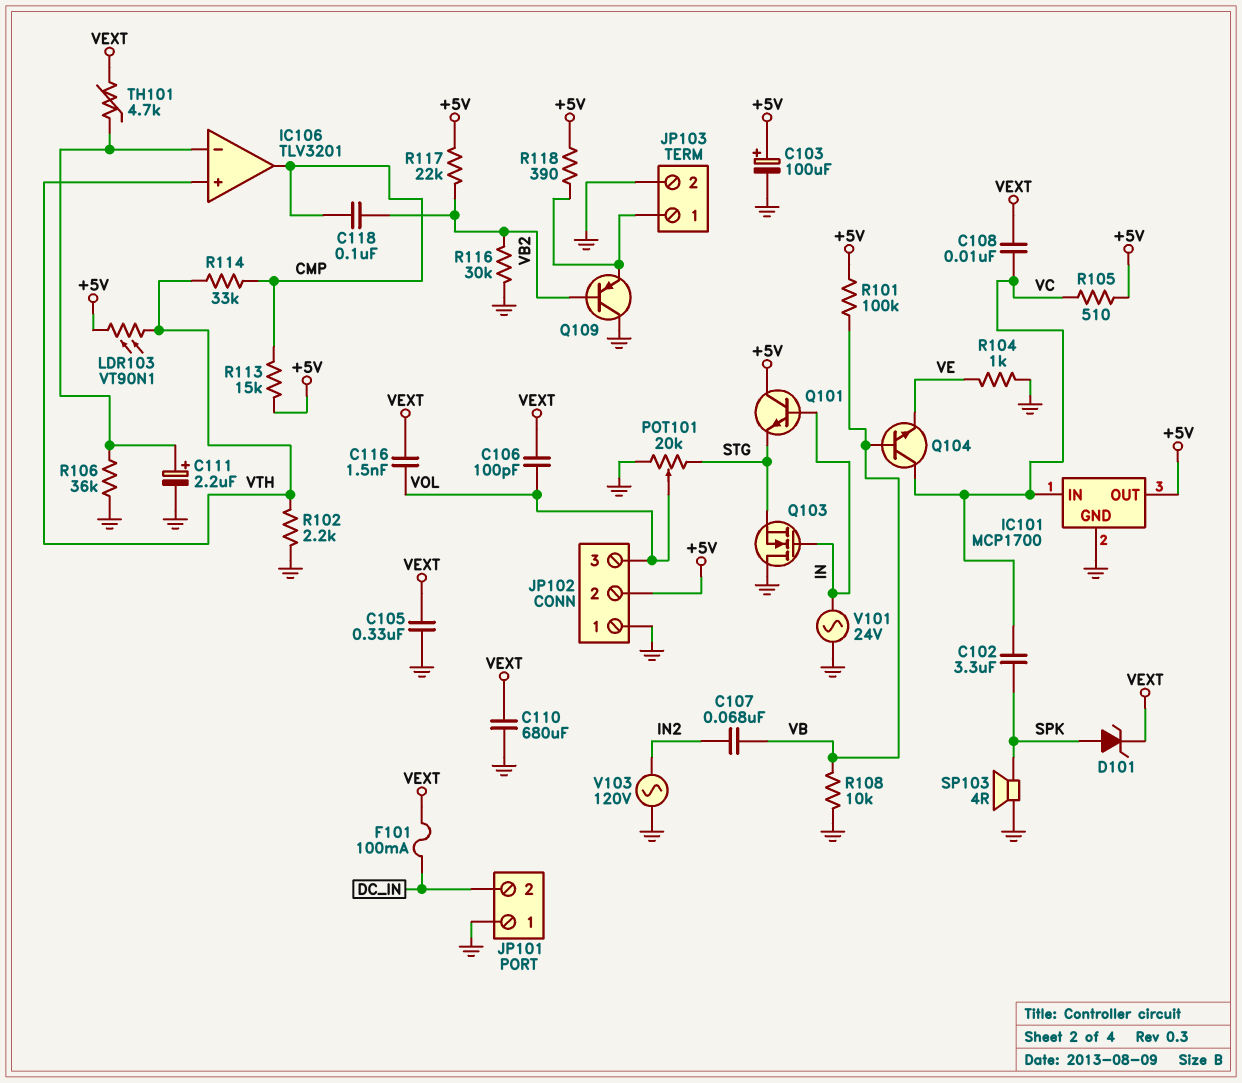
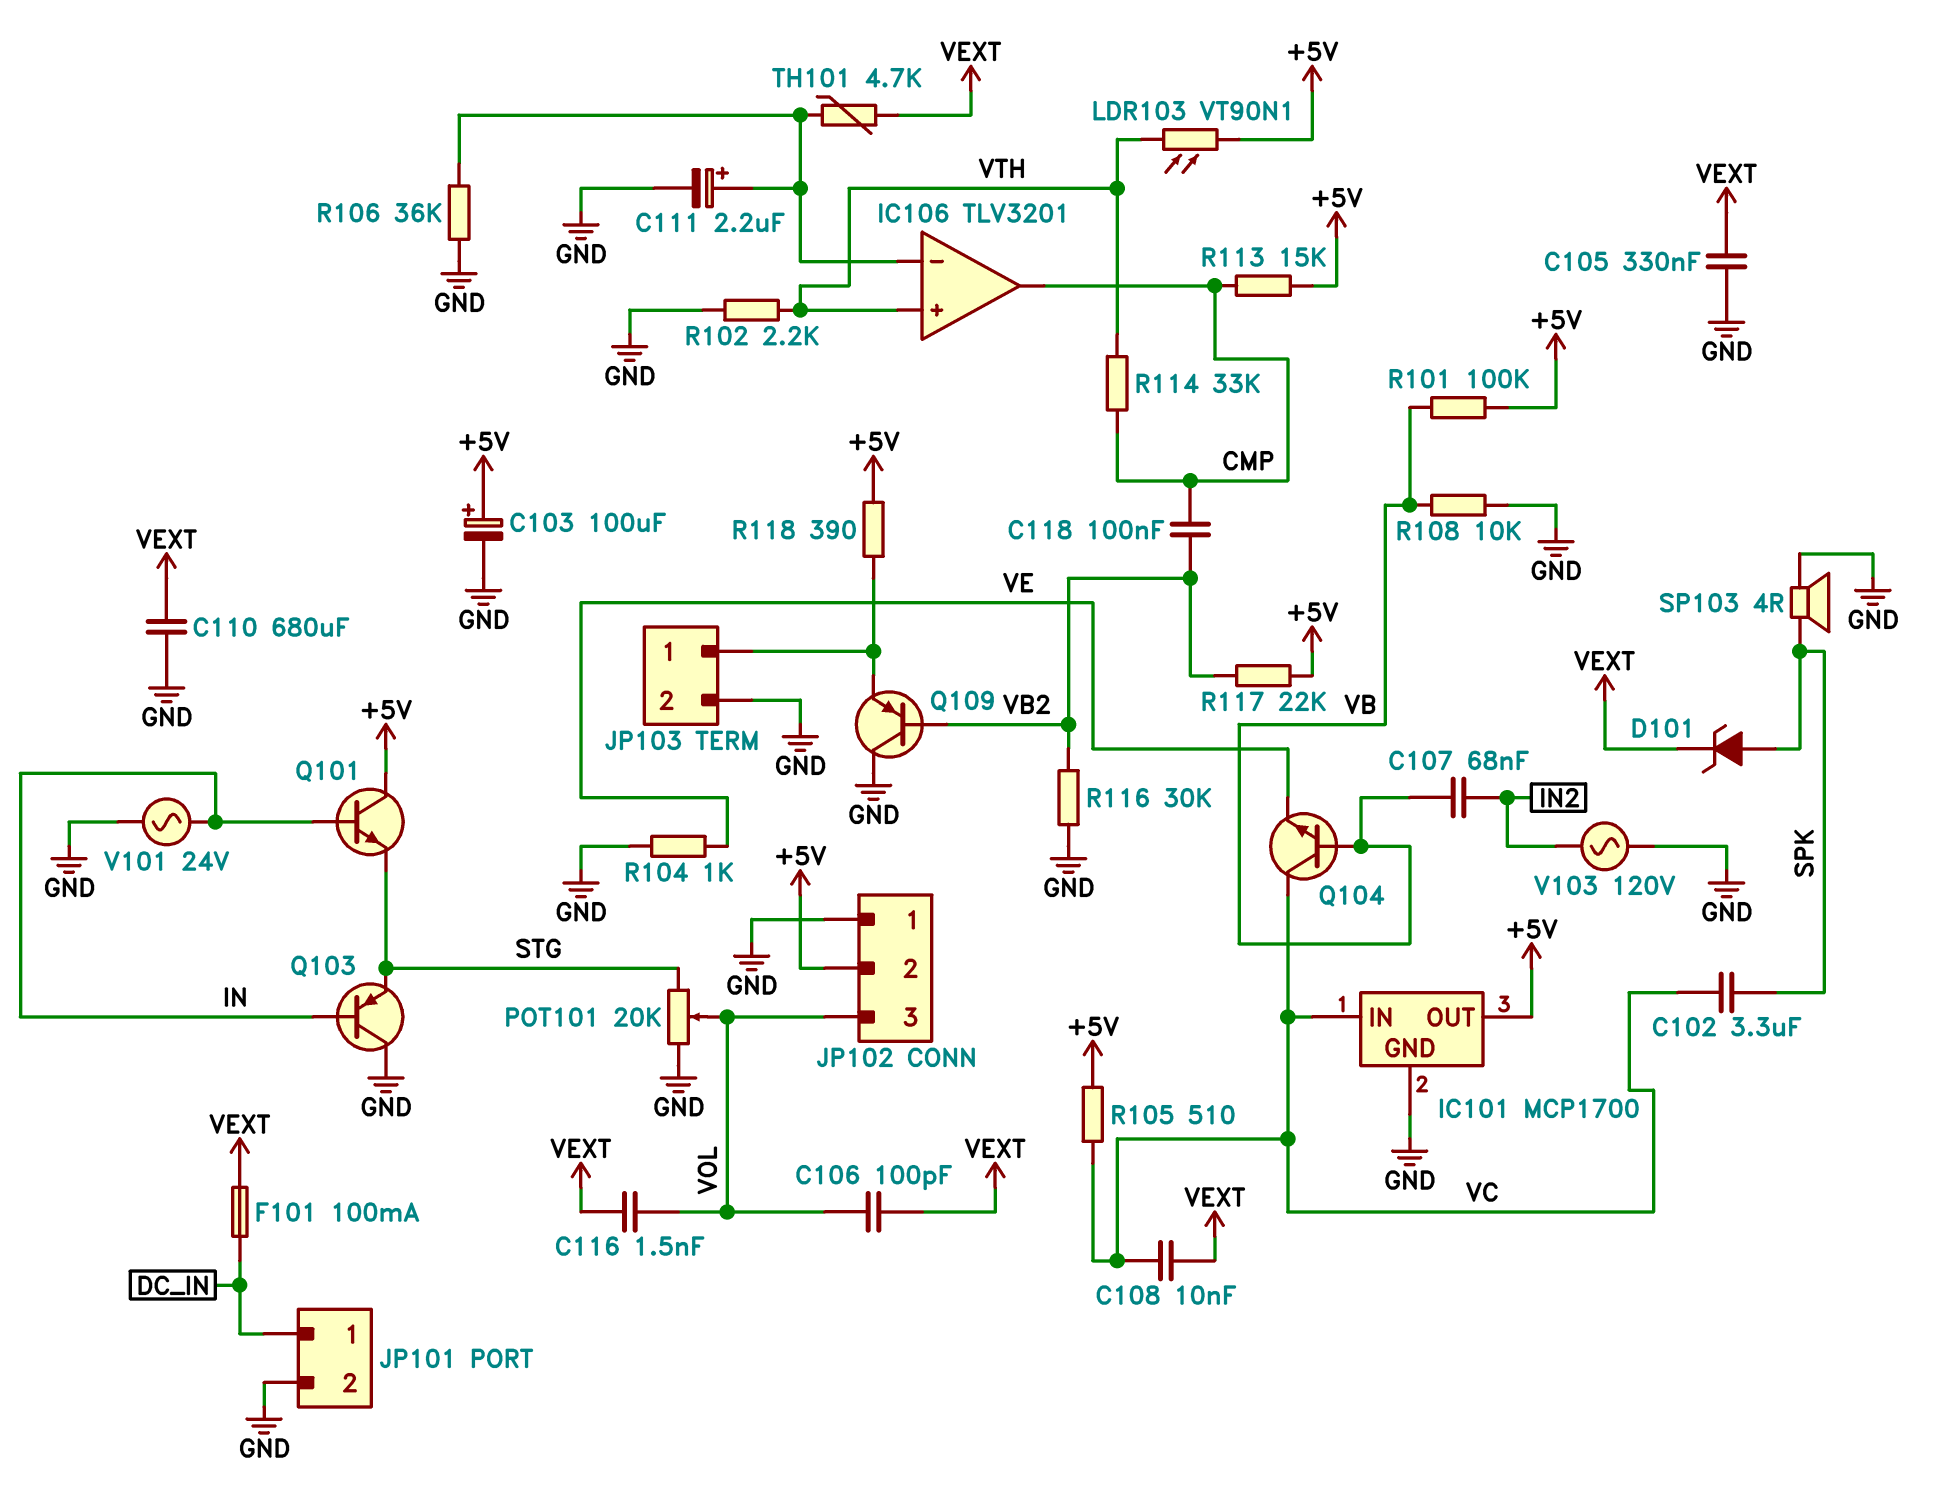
JP101 pin 1: GND -> DC_IN
JP101 pin 2: DC_IN -> GND
Q103: NMOS (G IN, D GND, S STG) -> PNP (B IN, C GND, E STG)

